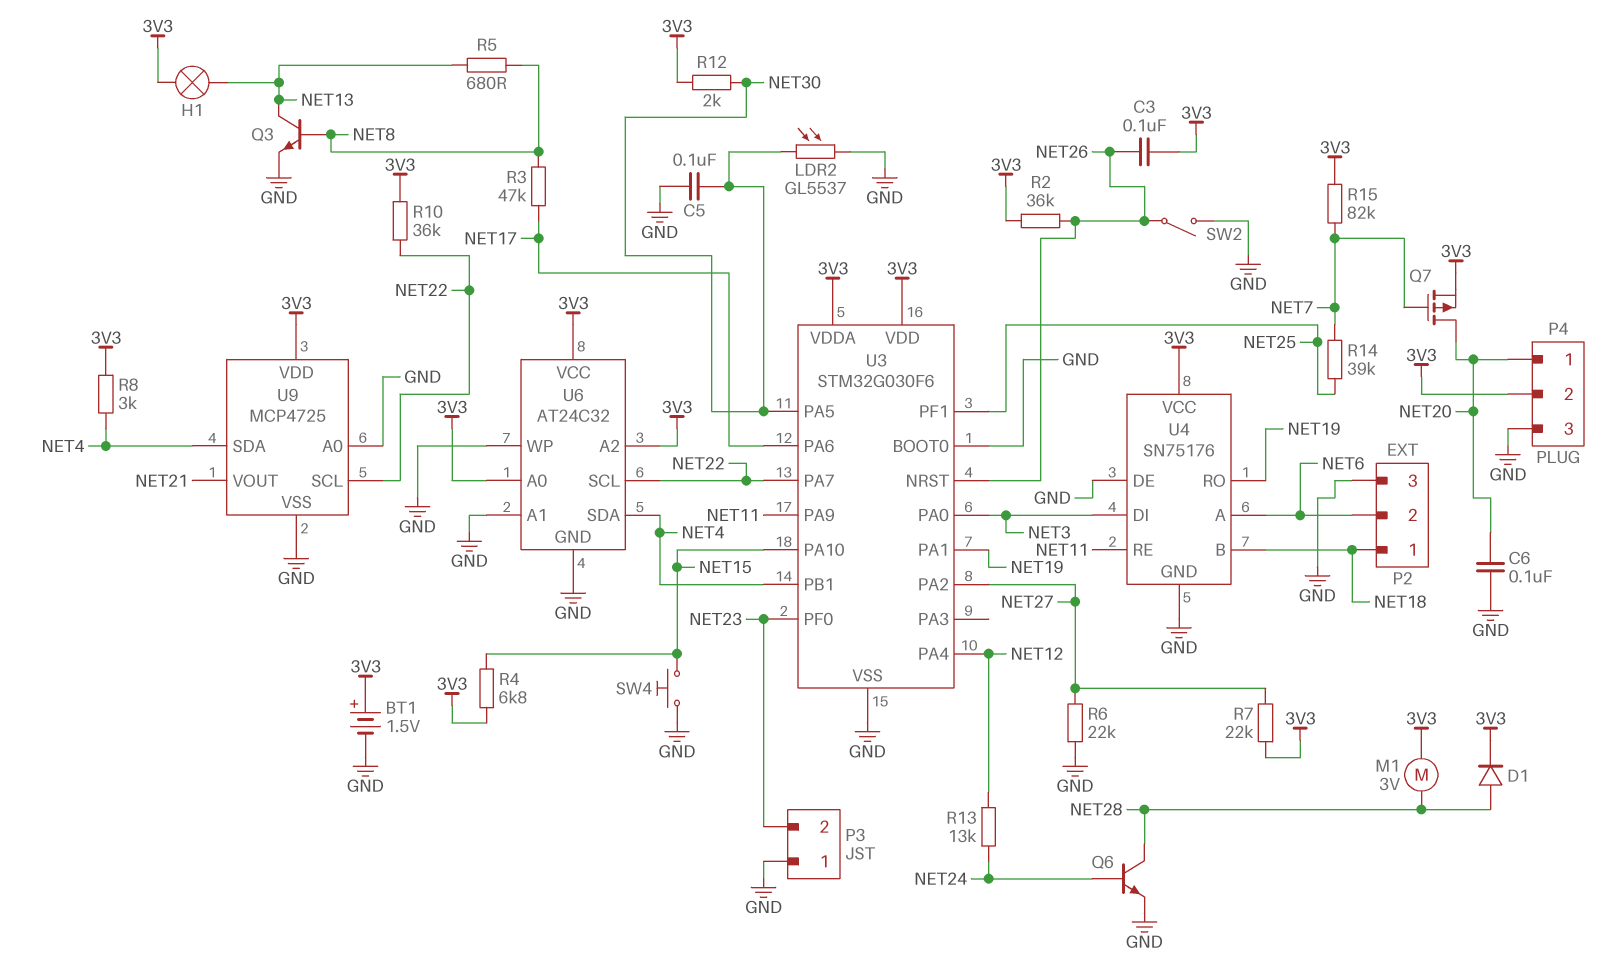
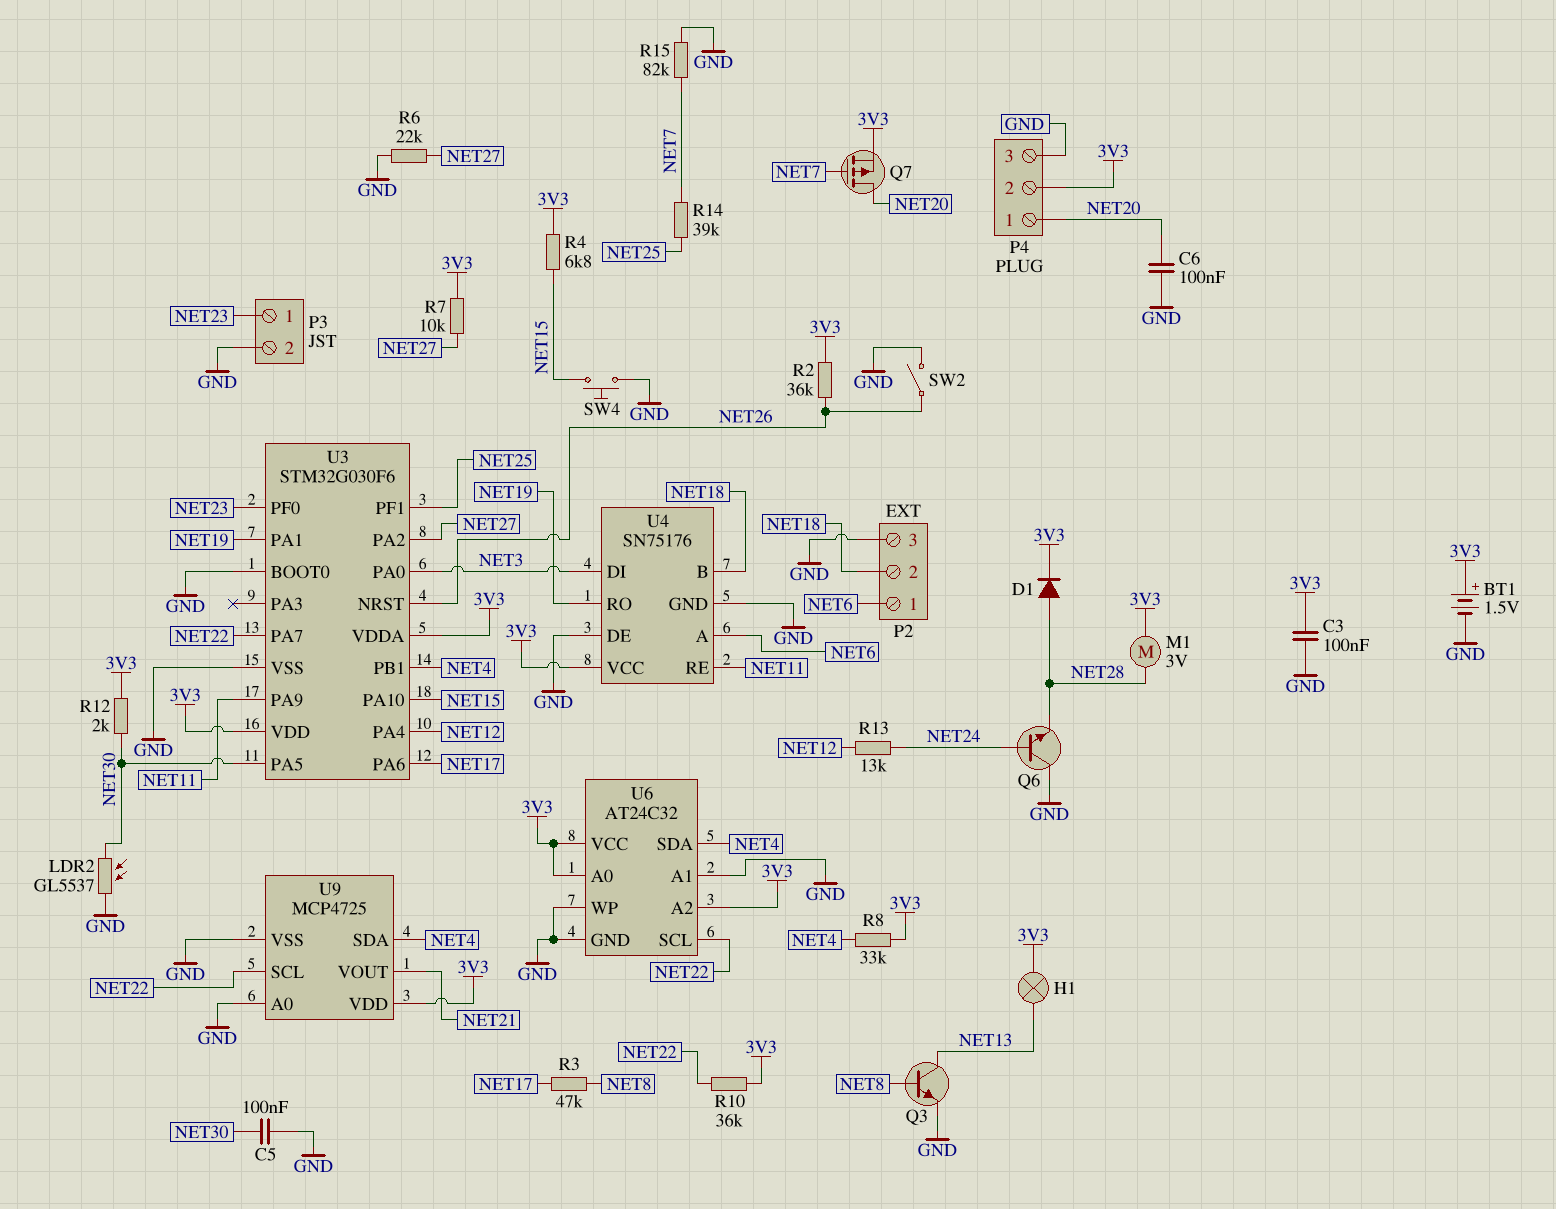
C3: 100nF (3V3, NET26) -> 100nF (3V3, GND)
P2 pin 1: NET18 -> NET6
P2 pin 2: NET6 -> NET18
P3 pin 1: GND -> NET23
P3 pin 2: NET23 -> GND
Q6: NPN (B NET24, C NET28, E GND) -> NPN (B NET24, C GND, E NET28)
R5: 680 (NET8, NET13) -> none
R7: 22k (3V3, NET27) -> 10k (3V3, NET27)
R8: 3k (3V3, NET4) -> 33k (3V3, NET4)
R15: 82k (3V3, NET7) -> 82k (GND, NET7)

